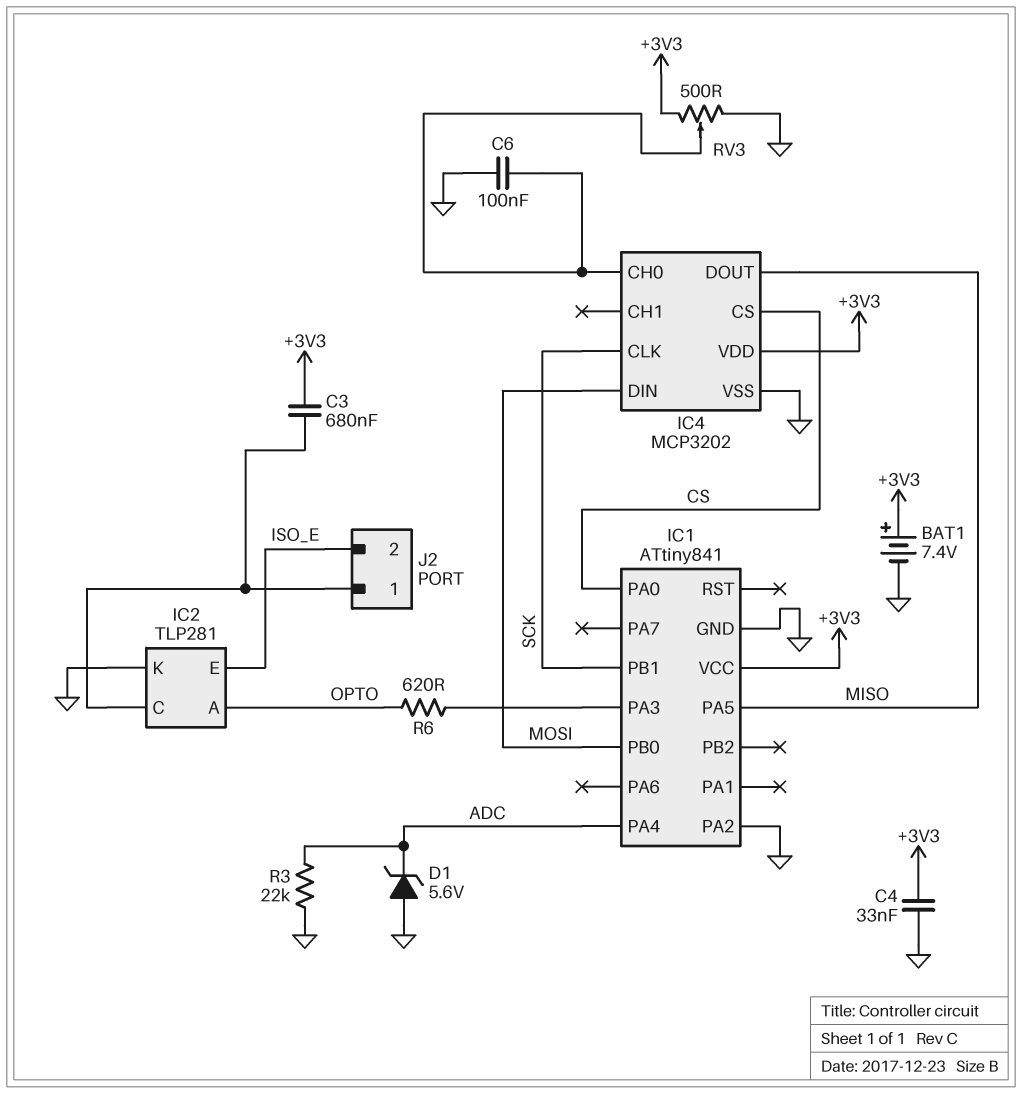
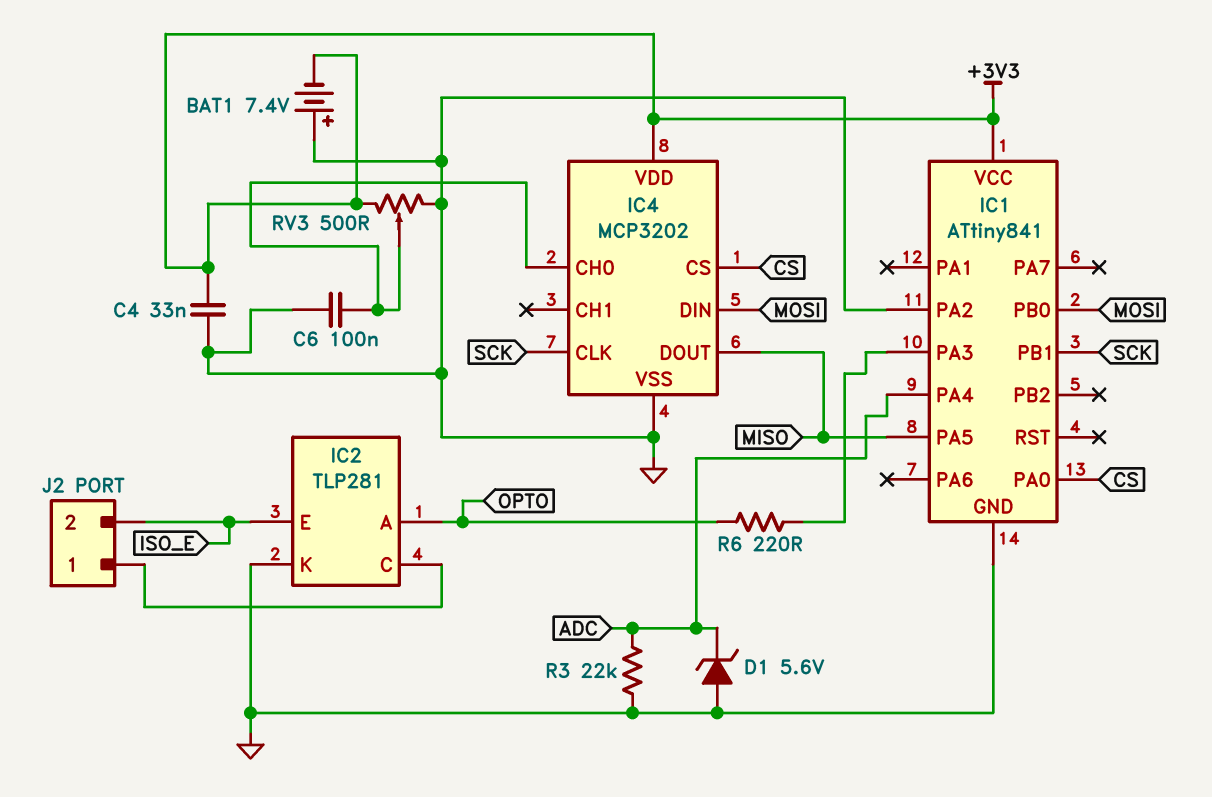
BAT1: 7.4V (plus +3V3, minus GND) -> 7.4V (plus GND, minus +3V3)
C3: 680nF (+3V3, IC2/C) -> none
R6: 620 (IC1/PA3, OPTO) -> 220 (IC1/PA3, OPTO)

